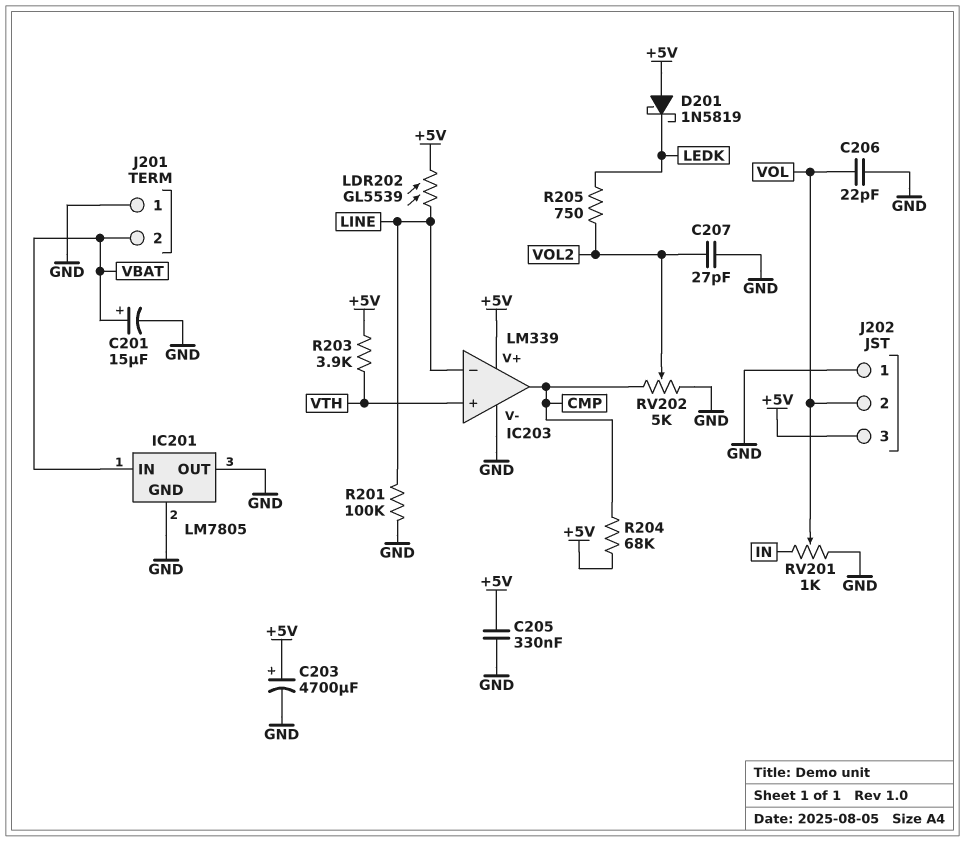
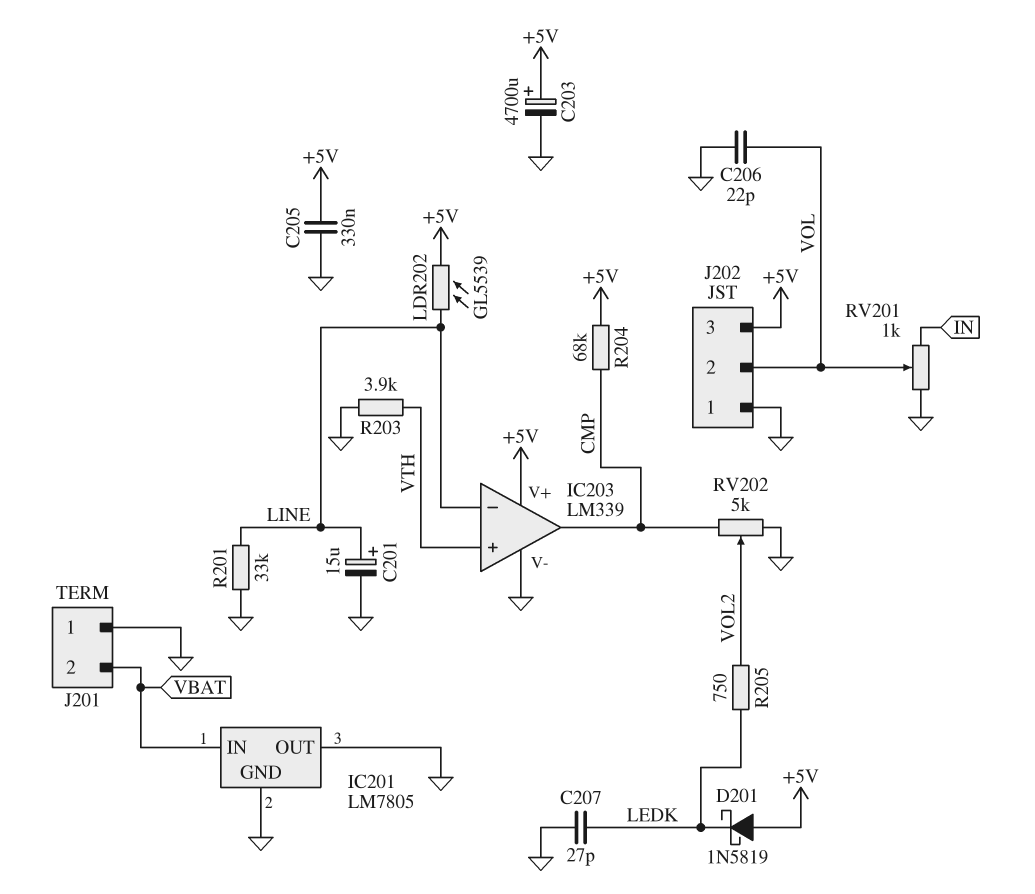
C201: 15uF (plus VBAT, minus GND) -> 15uF (plus LINE, minus GND)
C207: 27pF (GND, VOL2) -> 27pF (GND, LEDK)
R201: 100k (GND, LINE) -> 33k (GND, LINE)
R203: 3.9k (+5V, VTH) -> 3.9k (GND, VTH)

